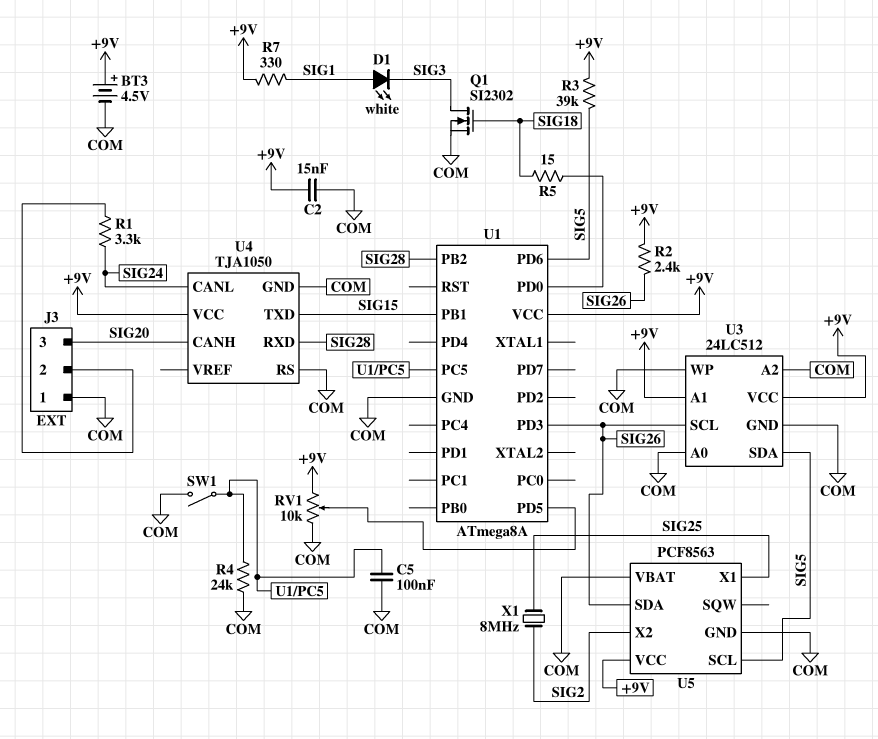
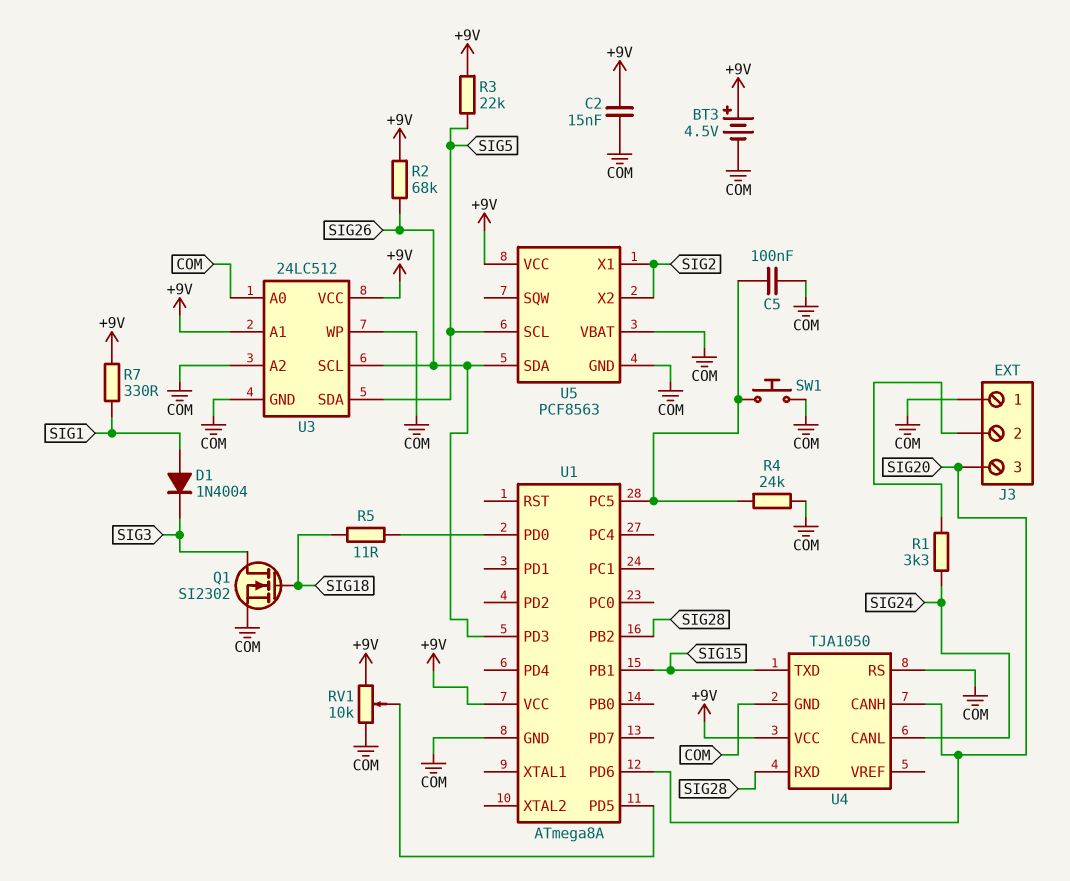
D1: LED white (A SIG1, K SIG3) -> diode 1N4004 (A SIG1, K SIG3)
R2: 2.4k (+9V, SIG26) -> 68k (+9V, SIG26)
R3: 39k (+9V, SIG5) -> 22k (+9V, SIG5)
R5: 15 (SIG18, U1/PD0) -> 11 (SIG18, U1/PD0)
SW1: switch (COM, U1/PC5) -> button (COM, U1/PC5)
U1 pin PD6: SIG5 -> SIG20
U5 pin X1: SIG25 -> SIG2
X1: 8MHz (SIG2, SIG25) -> none

